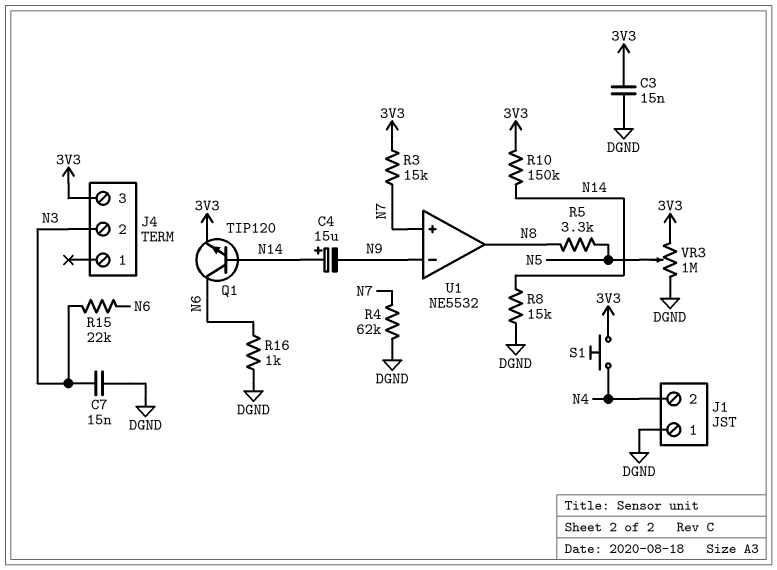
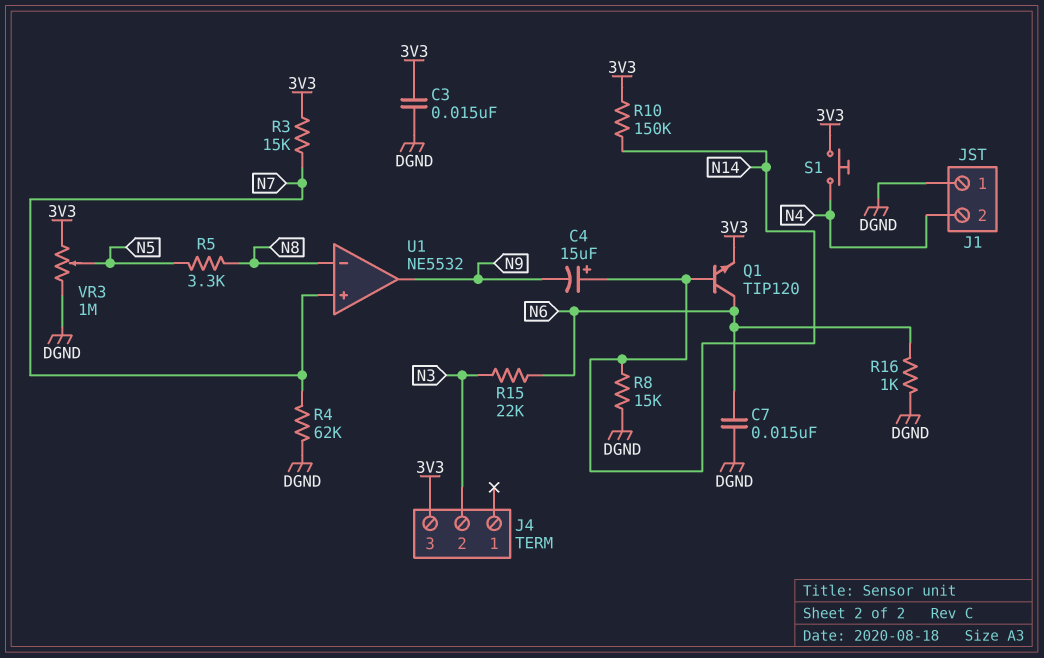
C7: 15nF (DGND, N3) -> 15nF (DGND, N6)
U1 pin in-: N9 -> N8
U1 pin out: N8 -> N9

